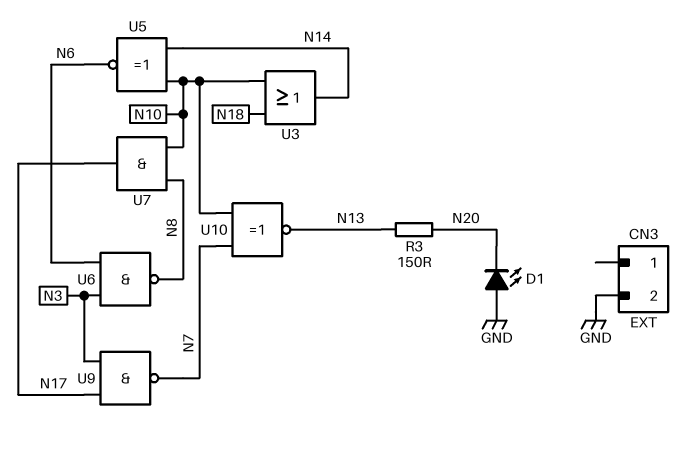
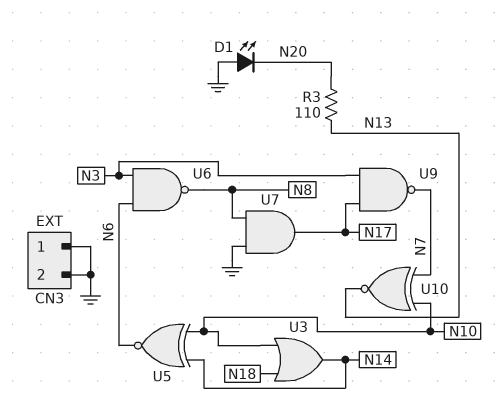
CN3 pin 1: none -> GND
R3: 150 (N13, N20) -> 110 (N13, N20)
U7: AND (in N8, in N10, out N17) -> AND (in GND, in N8, out N17)

